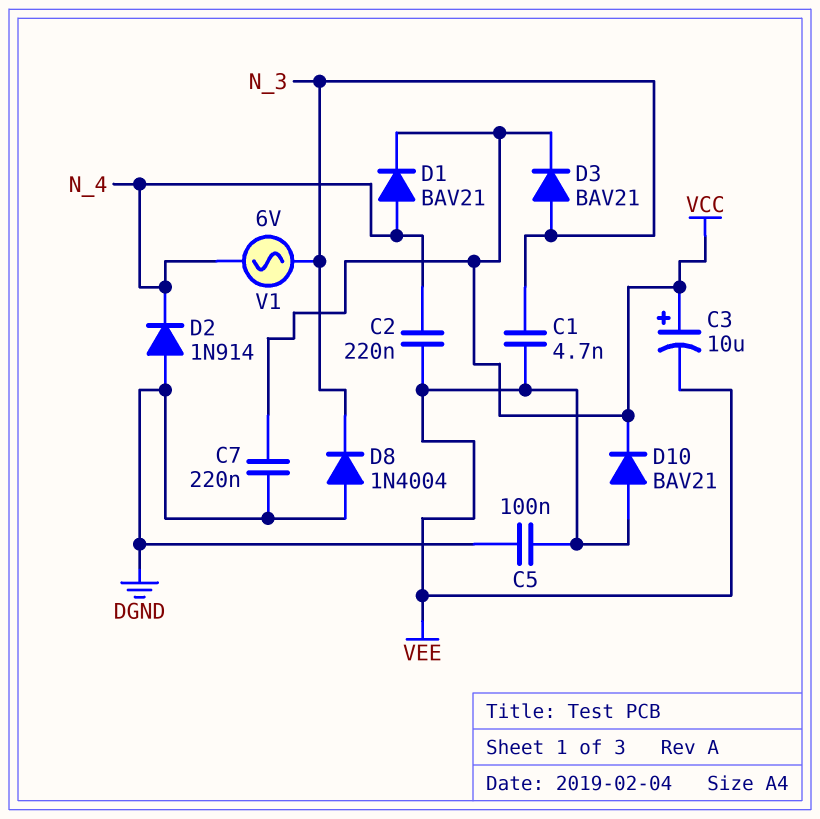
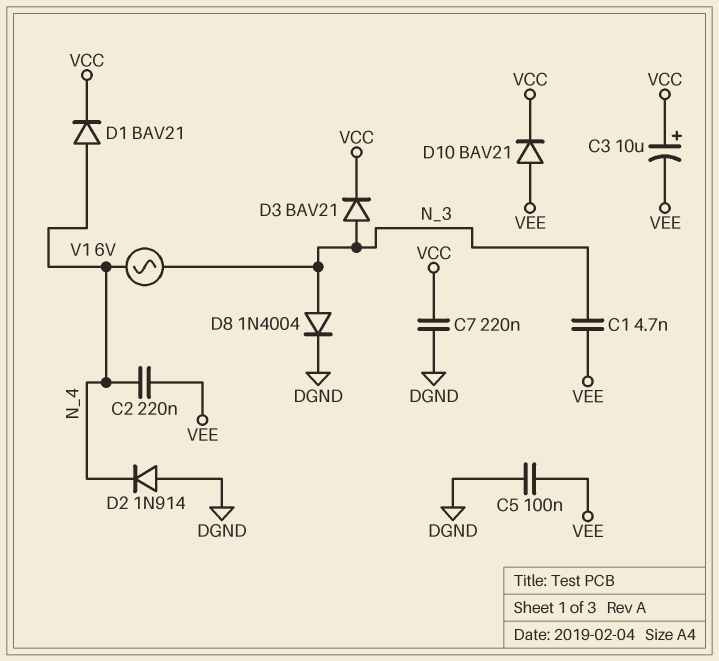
D8: diode 1N4004 (A DGND, K N_3) -> diode 1N4004 (A N_3, K DGND)

